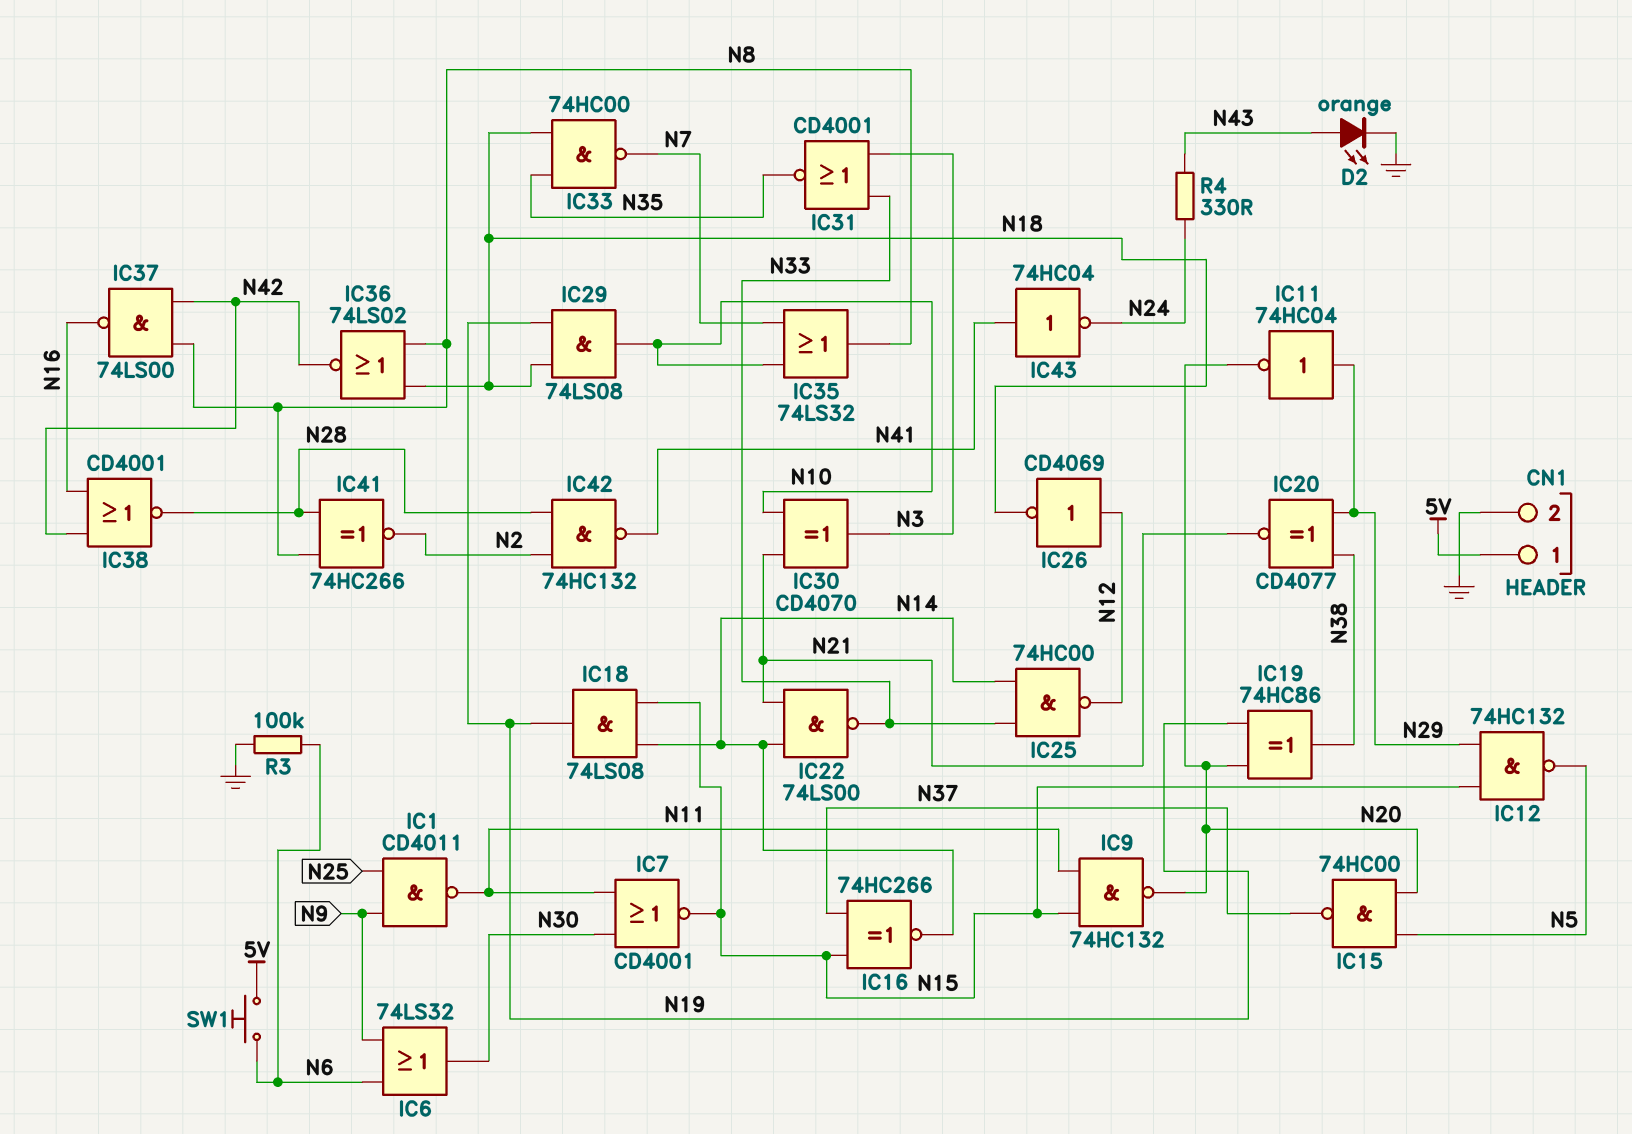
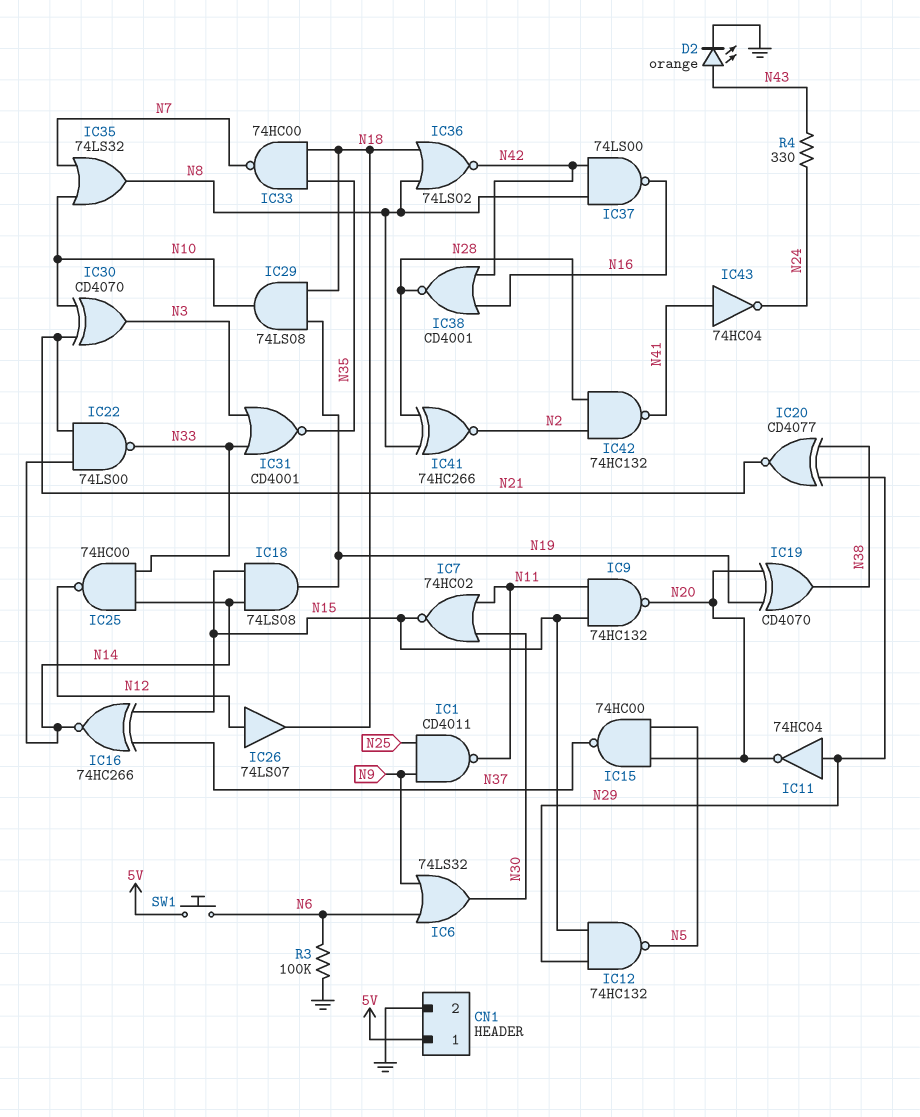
IC7: NOR CD4001 (in N11, in N30, out N15) -> NOR 74HC02 (in N11, in N30, out N15)
IC19: XOR 74HC86 (in N19, in N20, out N38) -> XOR CD4070 (in N19, in N20, out N38)
IC26: NOT CD4069 (in N12, out N18) -> buffer 74LS07 (in N12, out N18)

